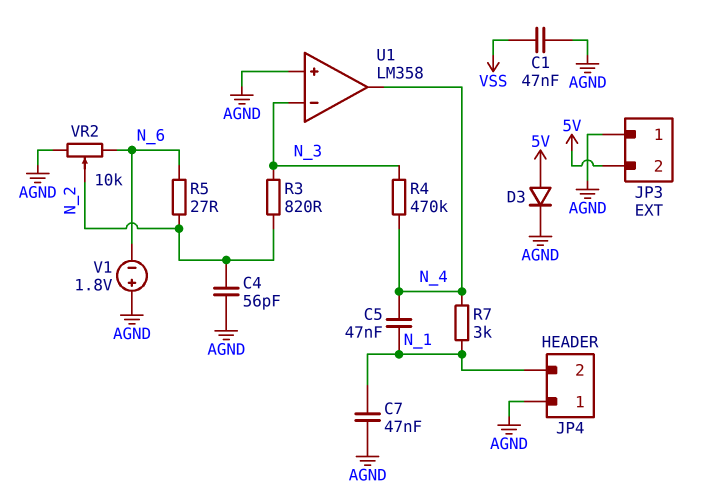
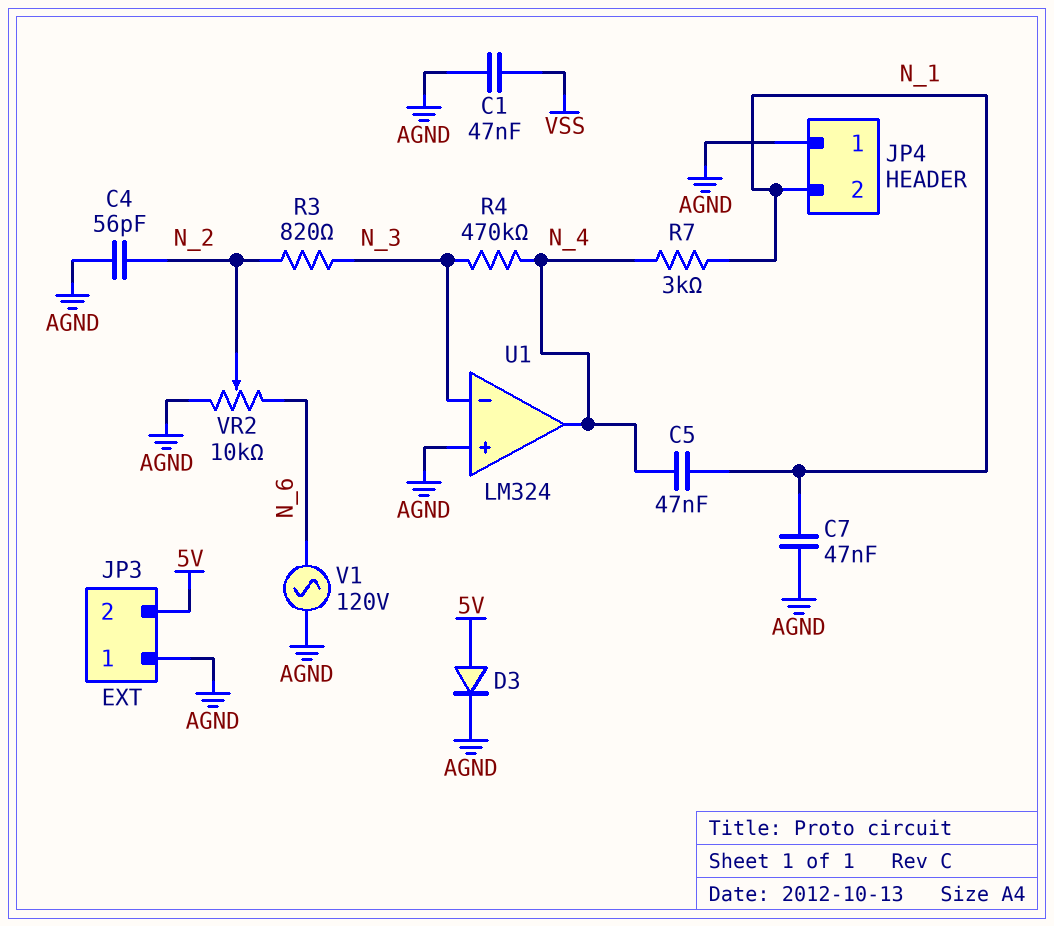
R5: 27 (N_2, N_6) -> none
U1: LM358 -> LM324
V1: 1.8V (plus AGND, minus N_6) -> AC 120V (AGND, N_6)

